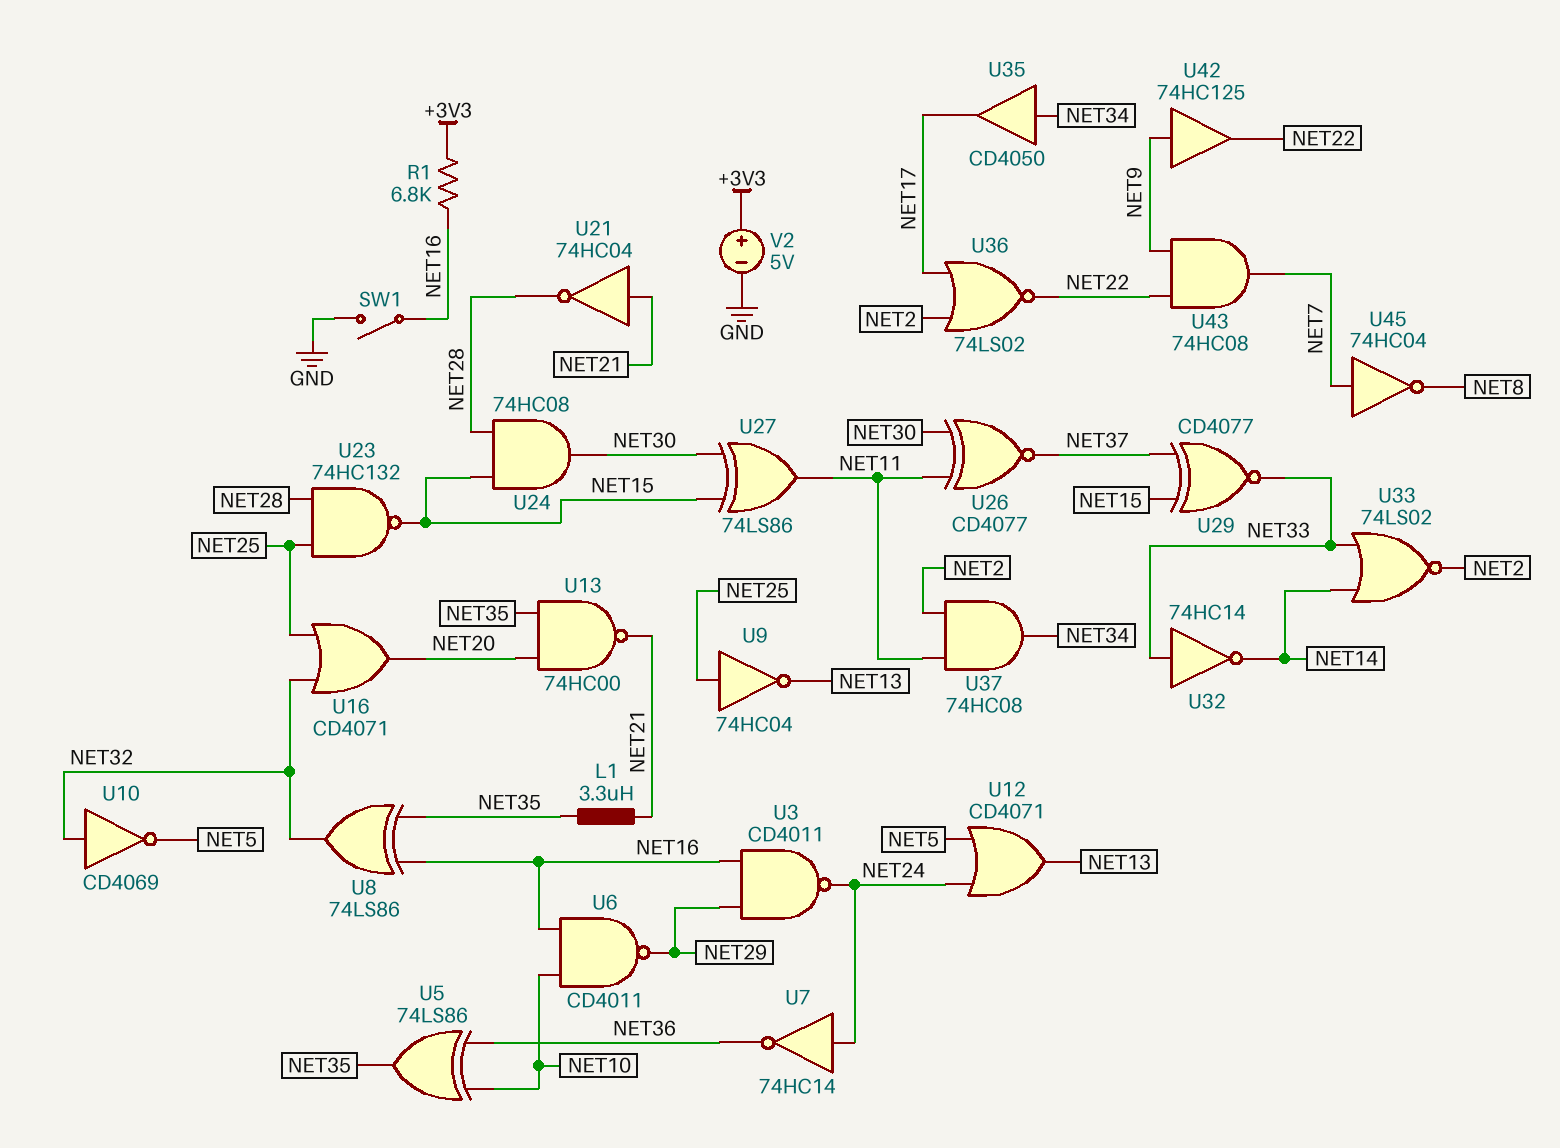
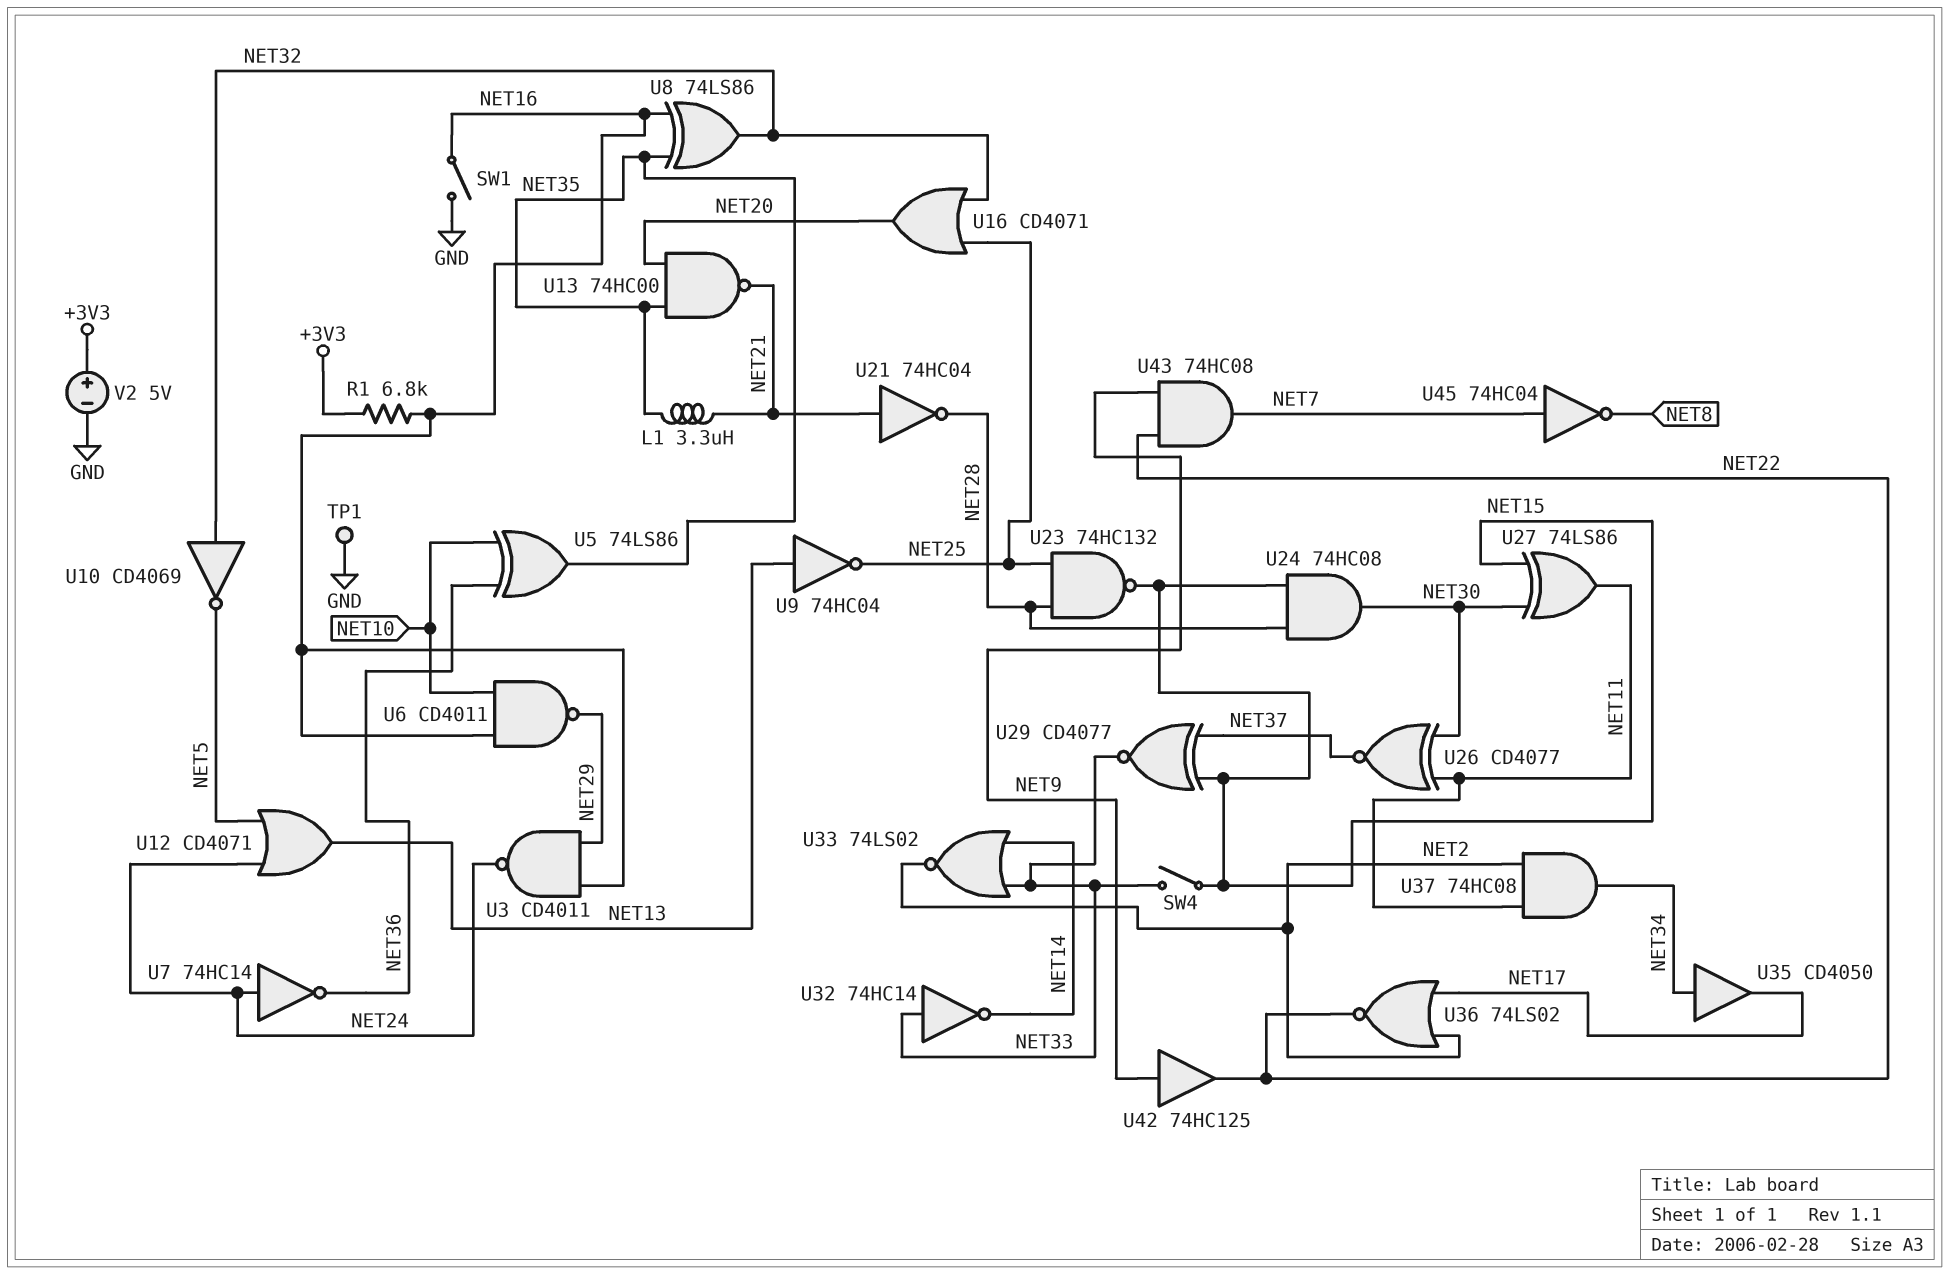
SW4: none -> switch (NET15, NET33)
TP1: none -> test point (GND)
U9: NOT 74HC04 (in NET25, out NET13) -> NOT 74HC04 (in NET13, out NET25)

